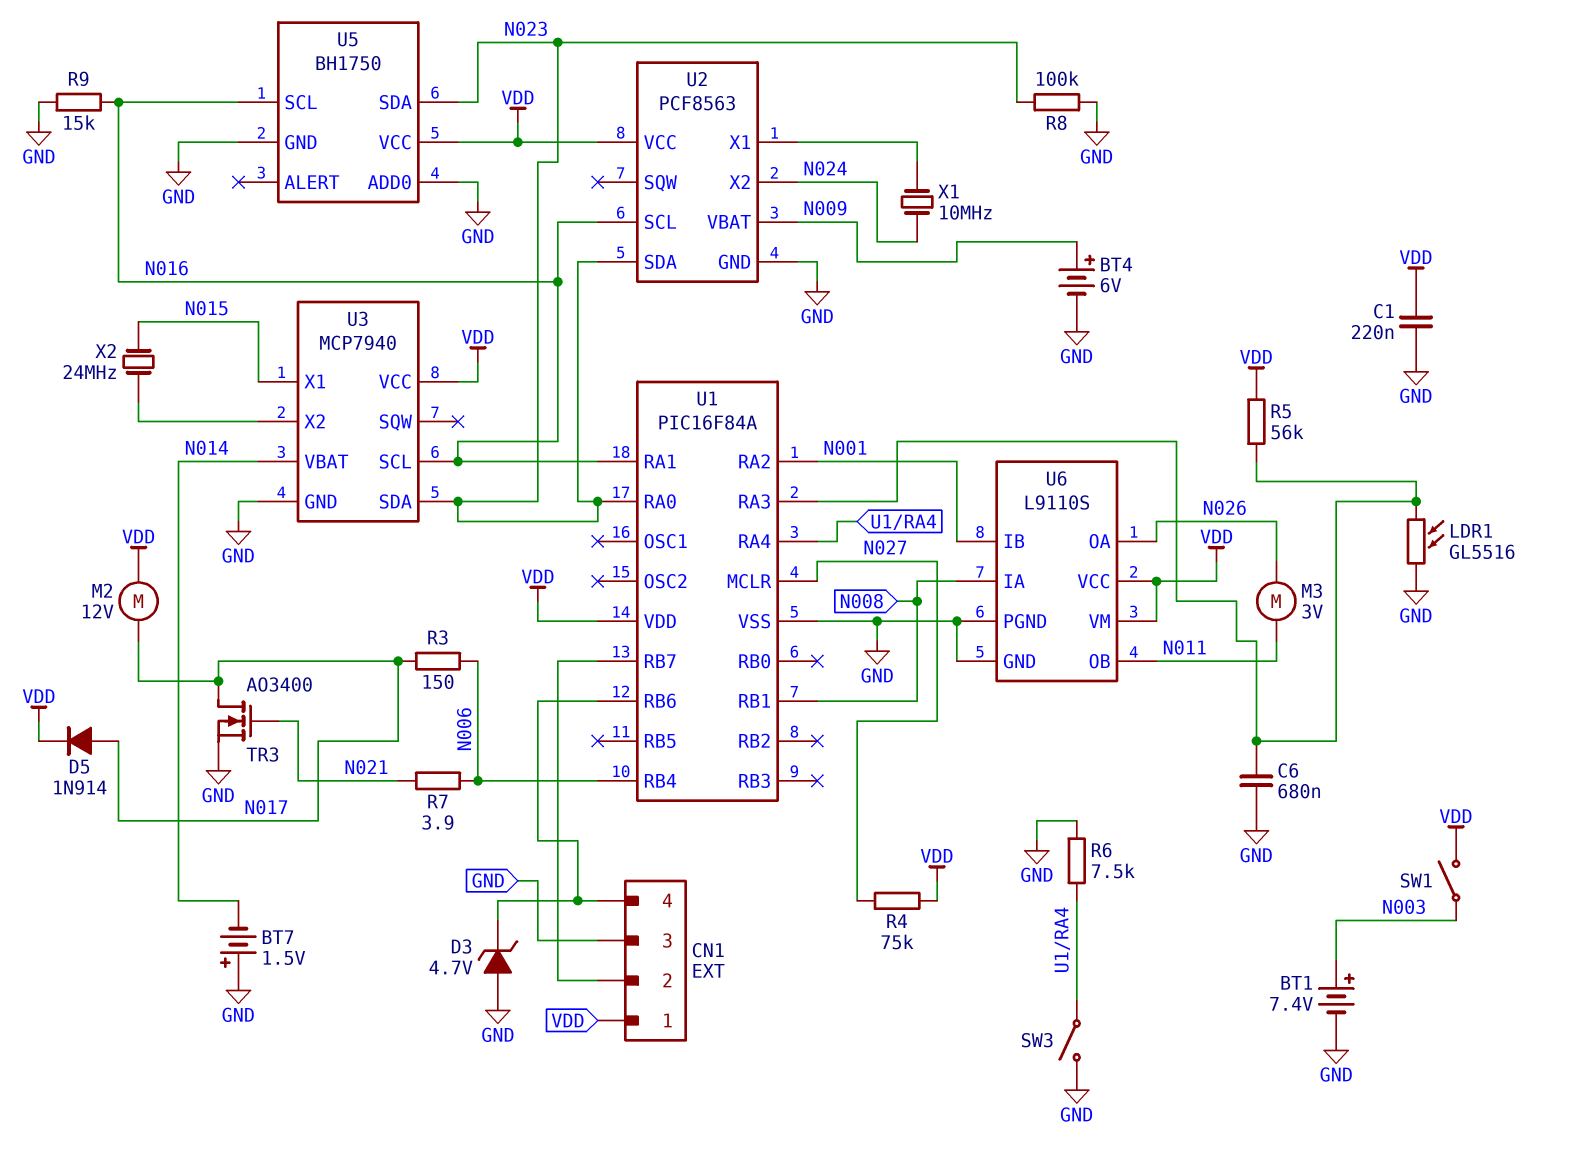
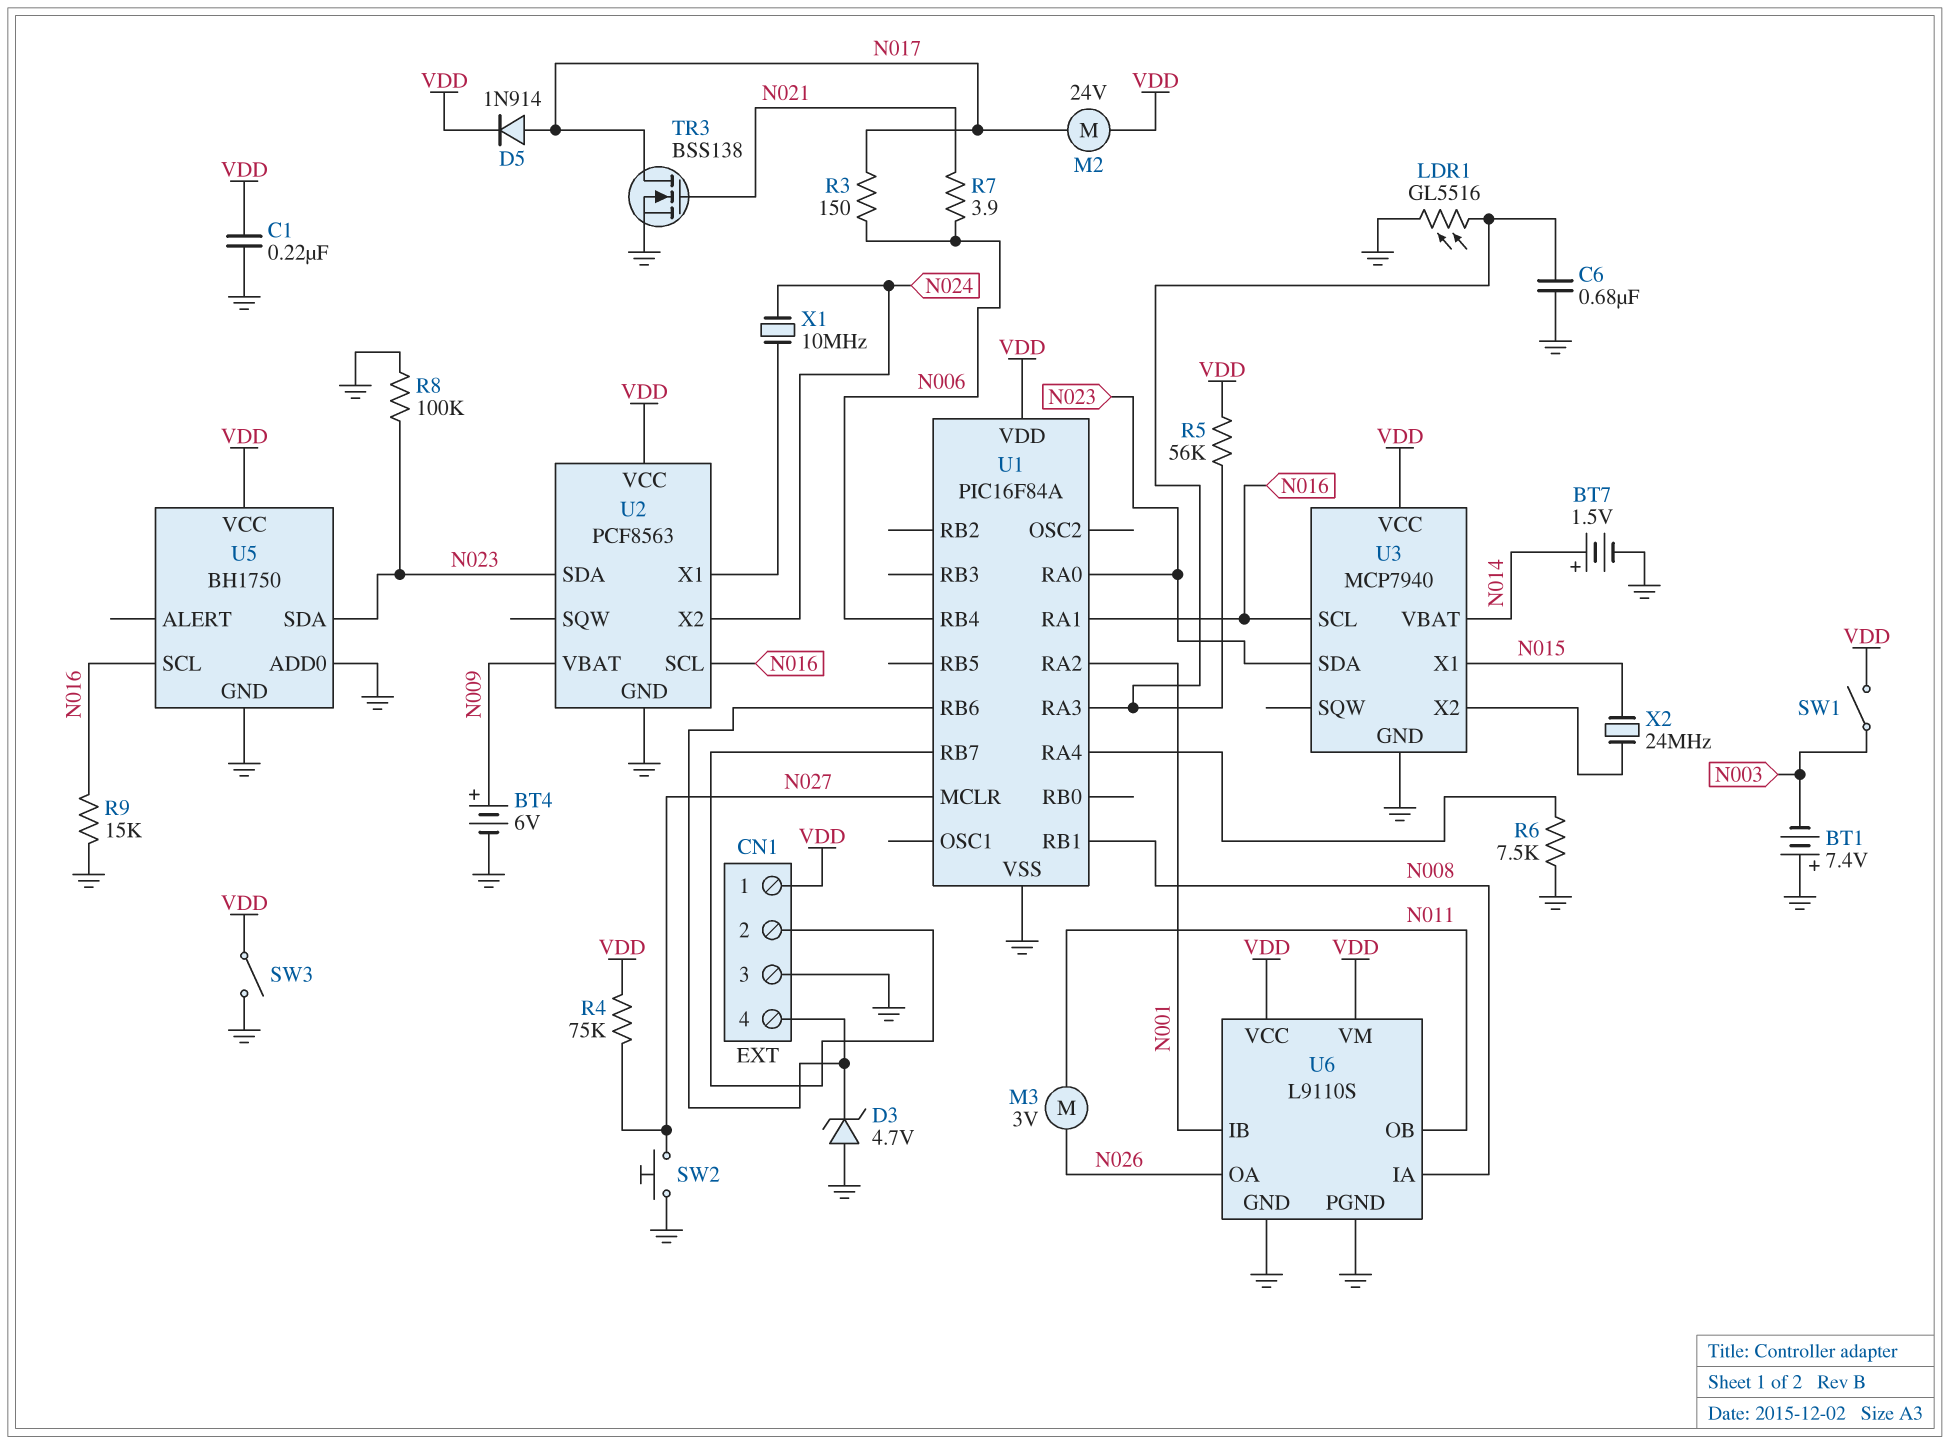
BT1: 7.4V (plus N003, minus GND) -> 7.4V (plus GND, minus N003)
BT7: 1.5V (plus GND, minus N014) -> 1.5V (plus N014, minus GND)
M2: motor 12V (N017, VDD) -> motor 24V (N017, VDD)
SW2: none -> button (GND, N027)
SW3: switch (GND, U1/RA4) -> switch (GND, VDD)
TR3: NMOS AO3400 (G N021, D N017, S GND) -> NMOS BSS138 (G N021, D N017, S GND)

